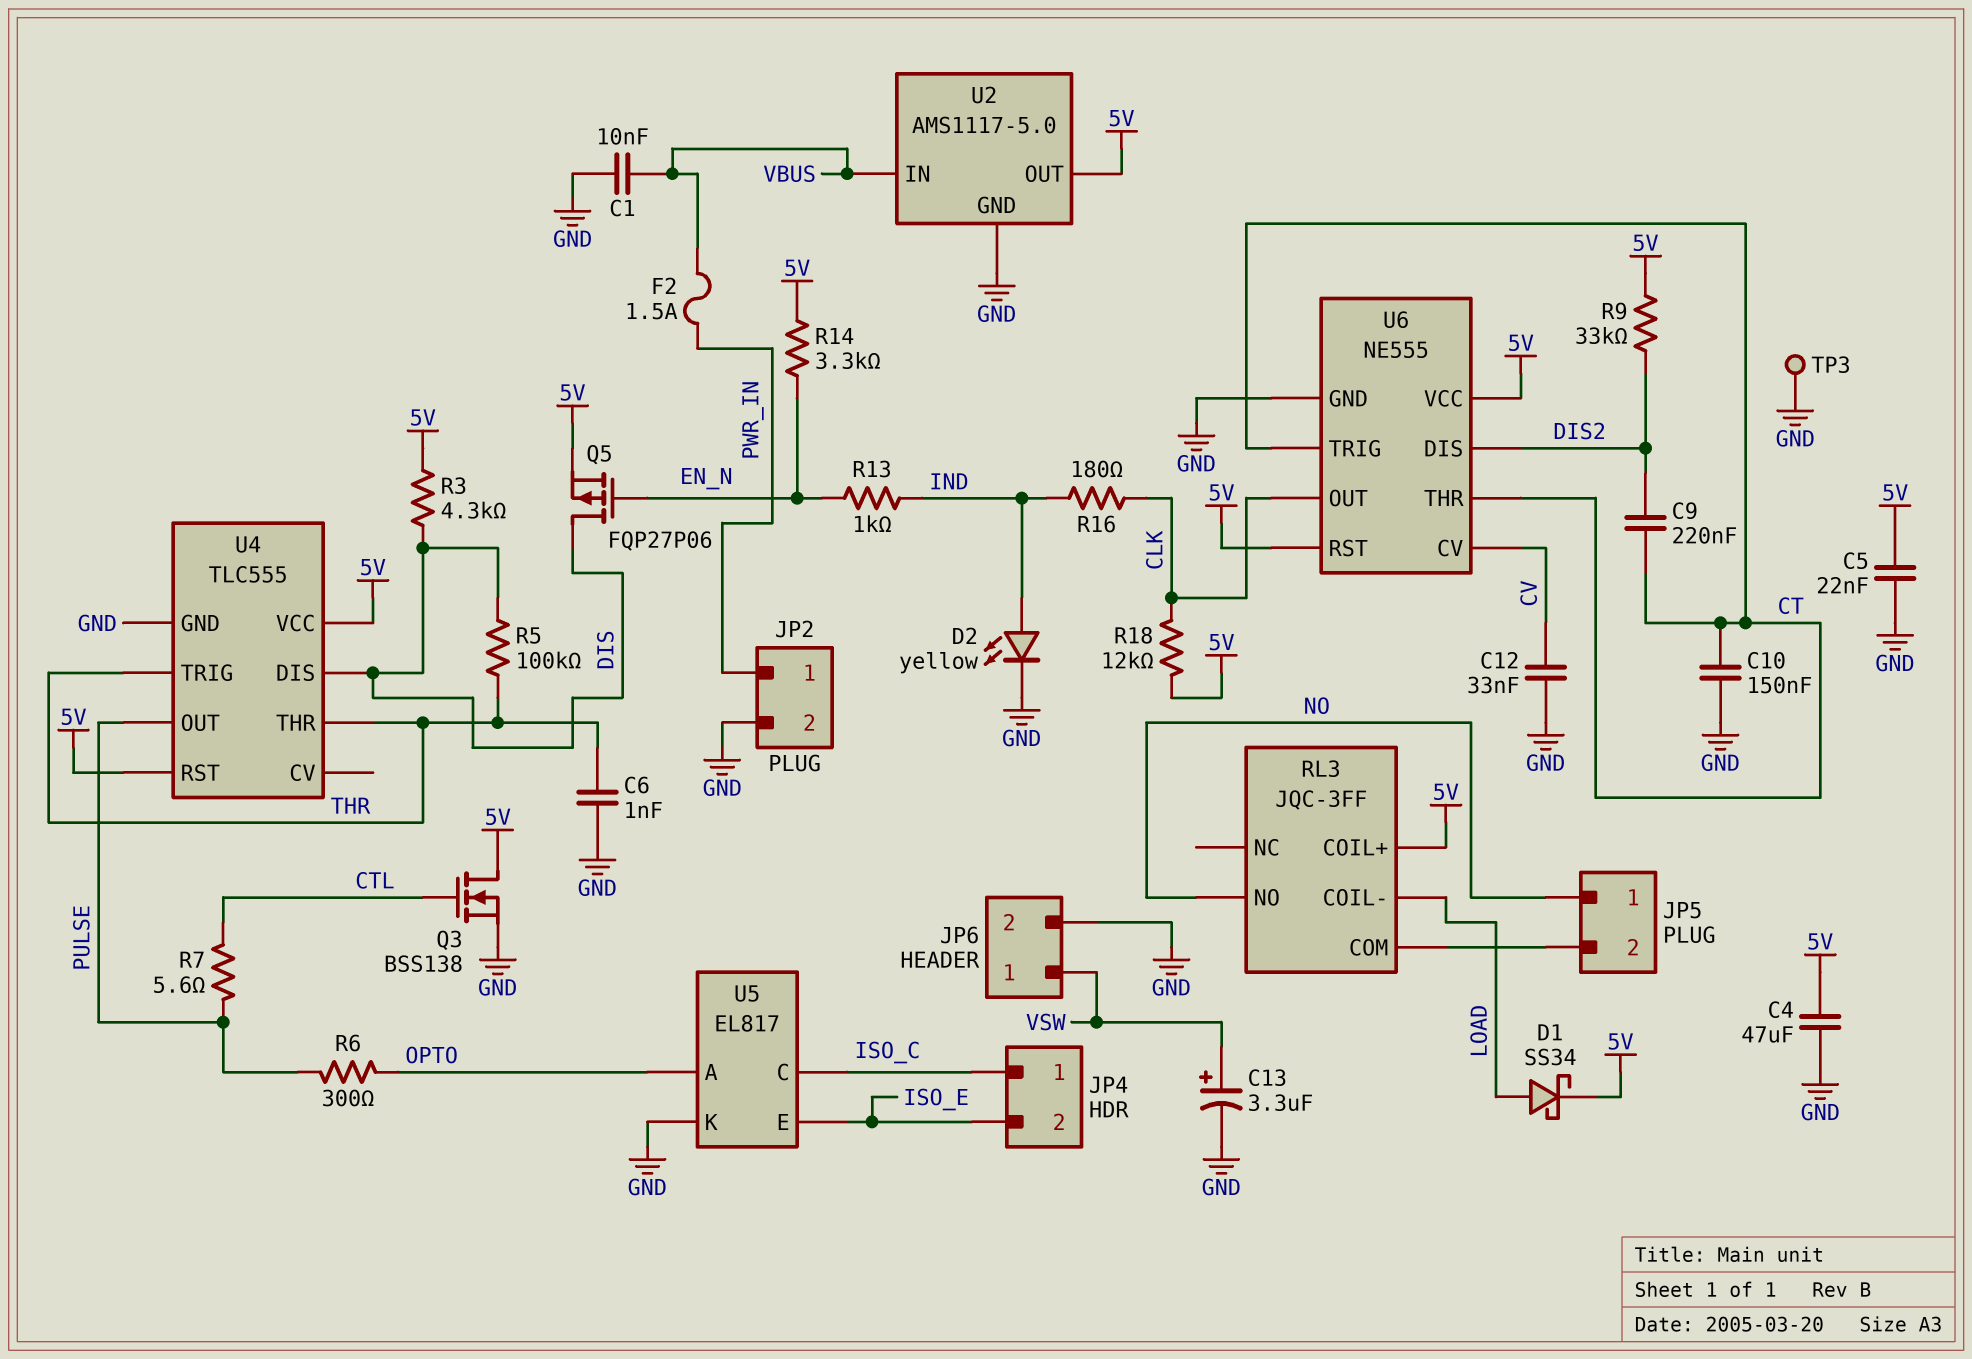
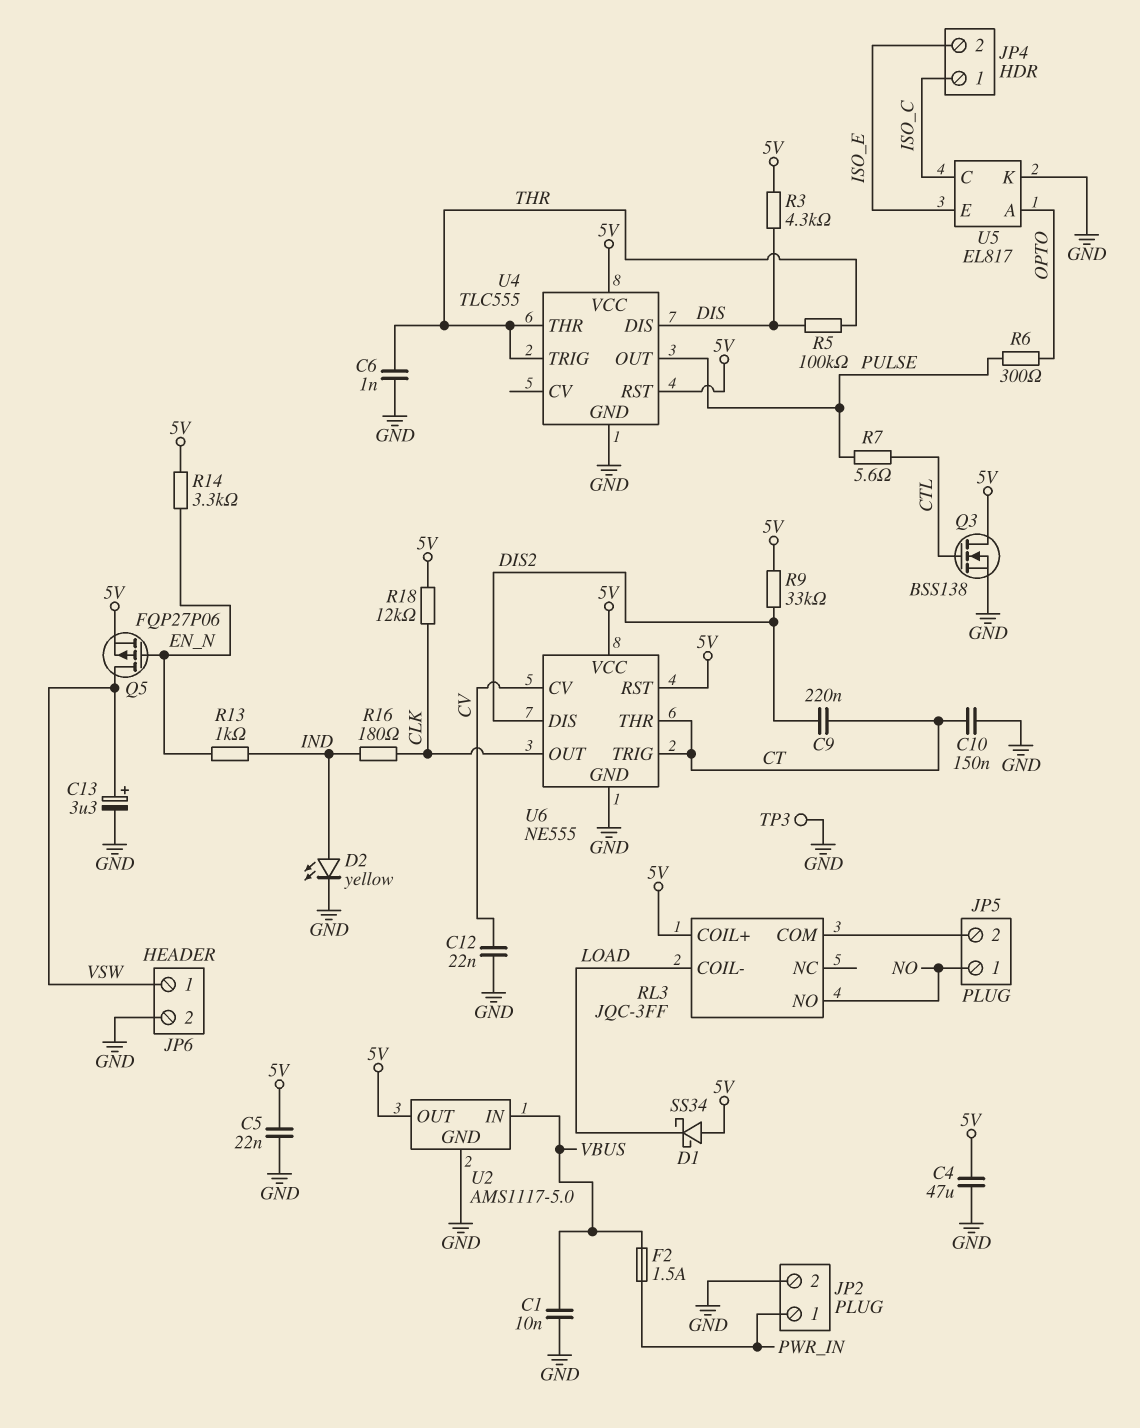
C12: 33nF (CV, GND) -> 22nF (CV, GND)
D1: schottky SS34 (A LOAD, K 5V) -> schottky SS34 (A 5V, K LOAD)
Q5: PMOS FQP27P06 (G EN_N, D DIS, S 5V) -> PMOS FQP27P06 (G EN_N, D VSW, S 5V)

